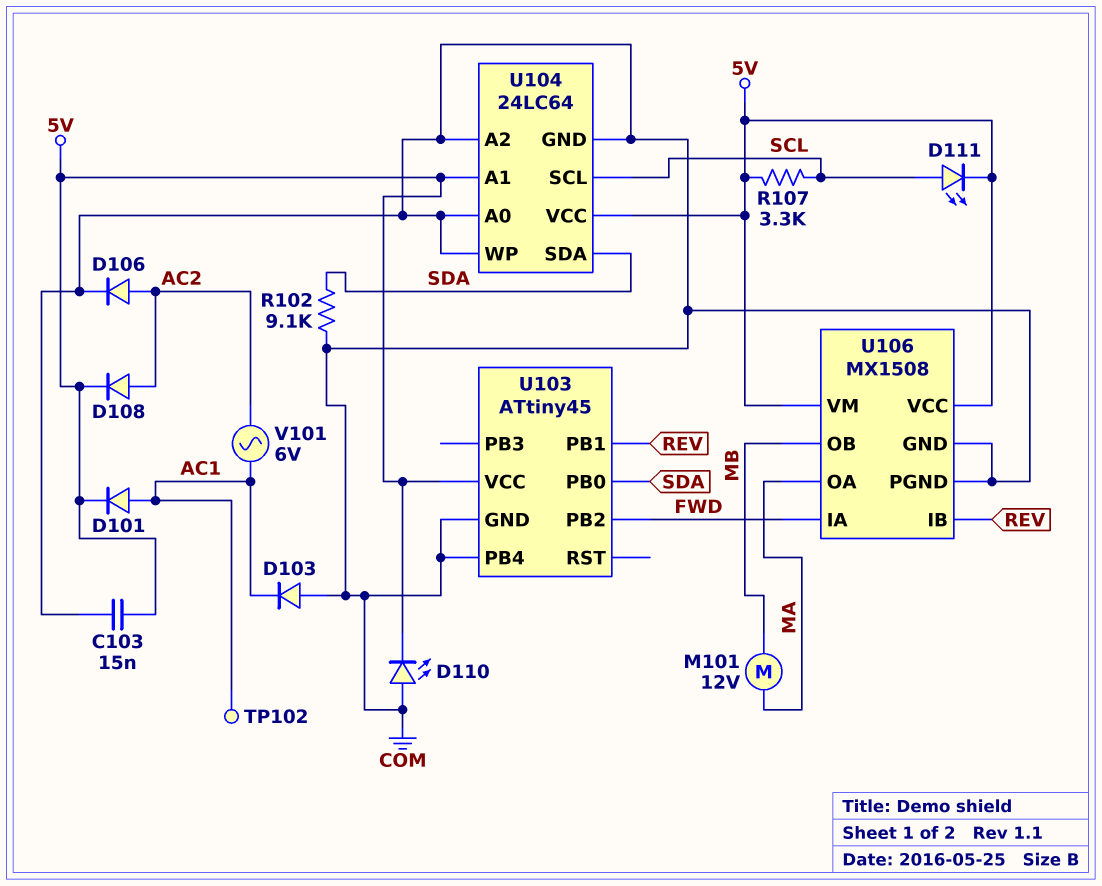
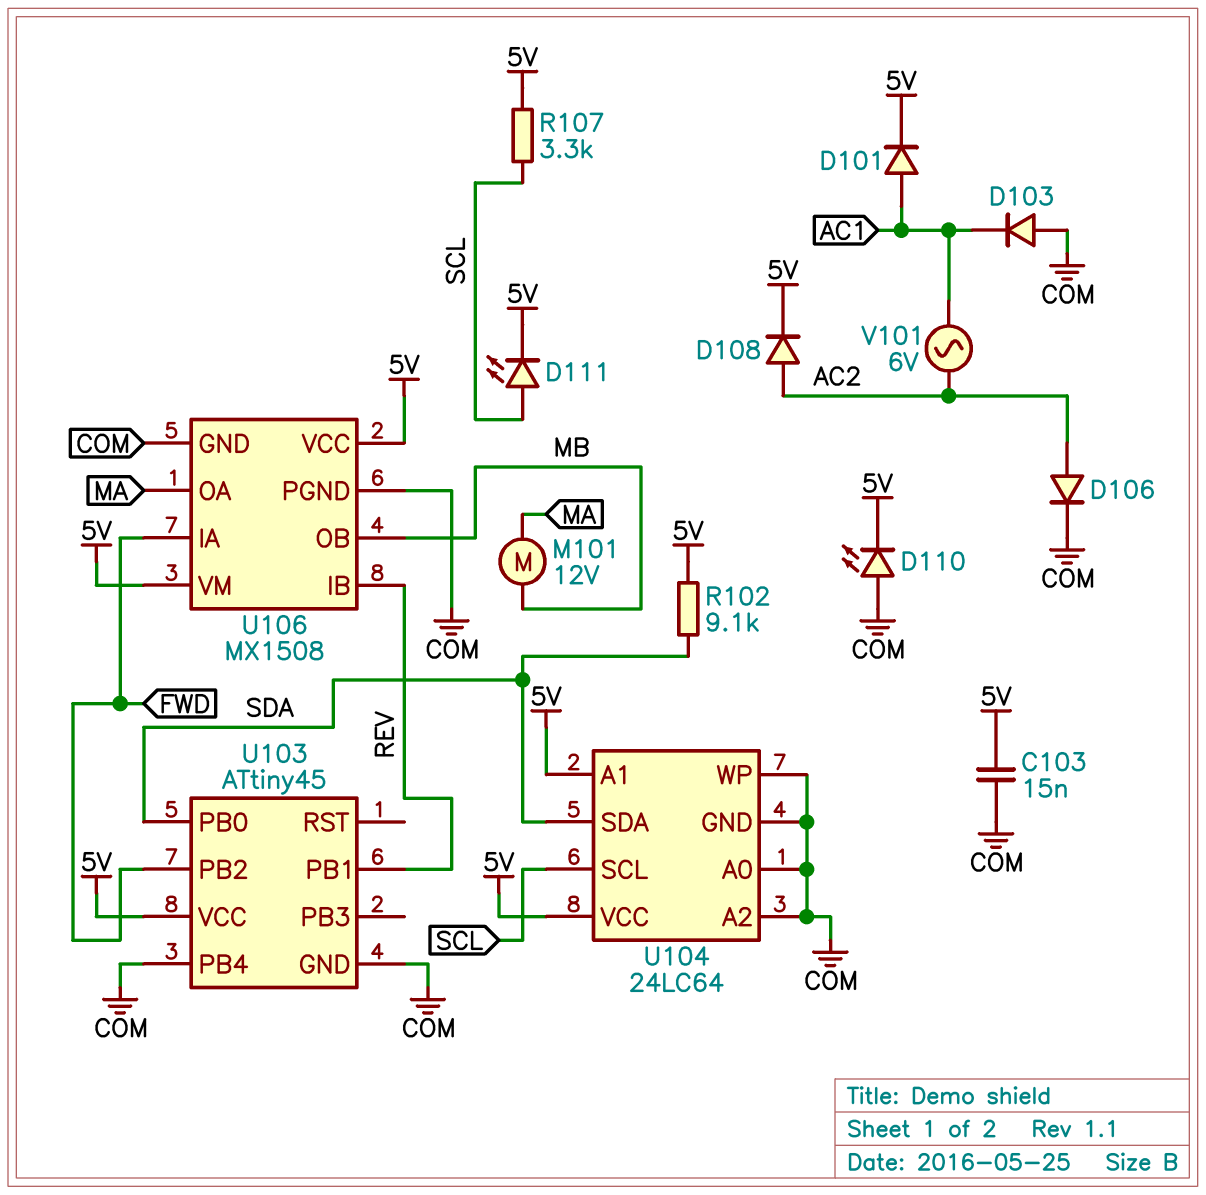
R102: 9.1k (COM, SDA) -> 9.1k (5V, SDA)
TP102: test point (AC1) -> none

